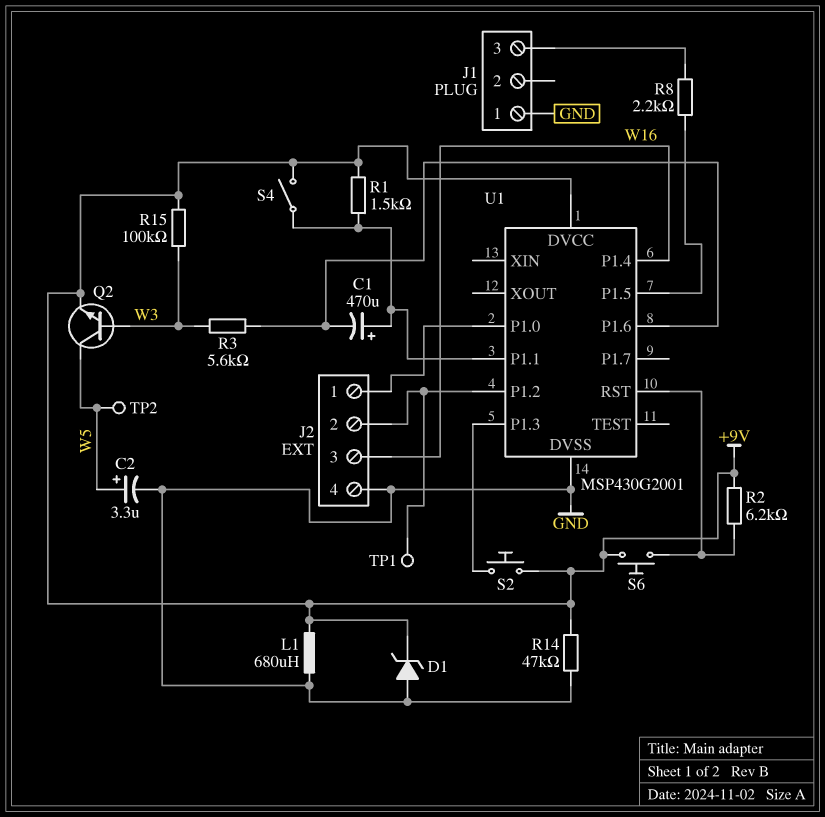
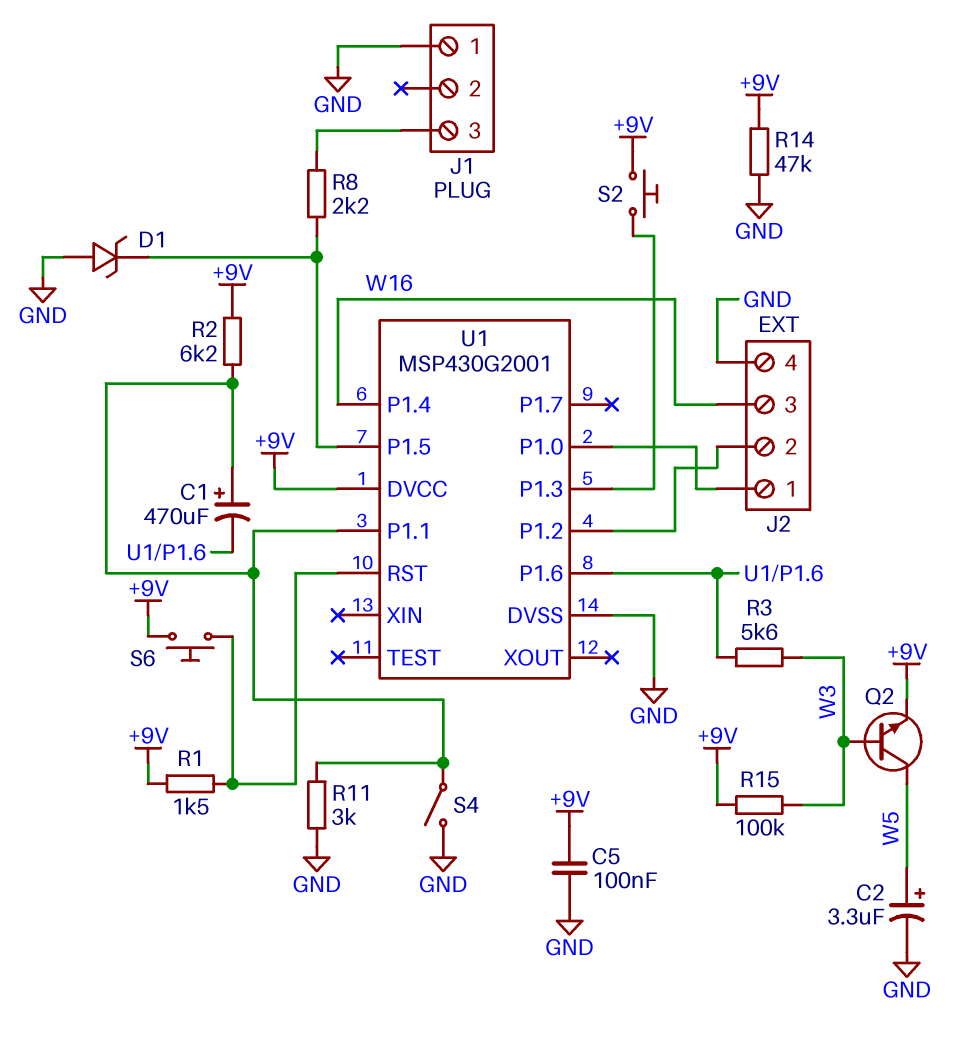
C5: none -> 100nF (+9V, GND)
D1: zener (A GND, K +9V) -> zener (A GND, K U1/P1.5)
L1: 680uH (+9V, GND) -> none
R1: 1.5k (+9V, U1/P1.1) -> 1.5k (+9V, U1/RST)
R2: 6.2k (+9V, U1/RST) -> 6.2k (+9V, U1/P1.1)
R11: none -> 3k (GND, U1/P1.1)
S4: switch (+9V, U1/P1.1) -> switch (GND, U1/P1.1)
TP1: test point (J2/2) -> none
TP2: test point (W5) -> none

